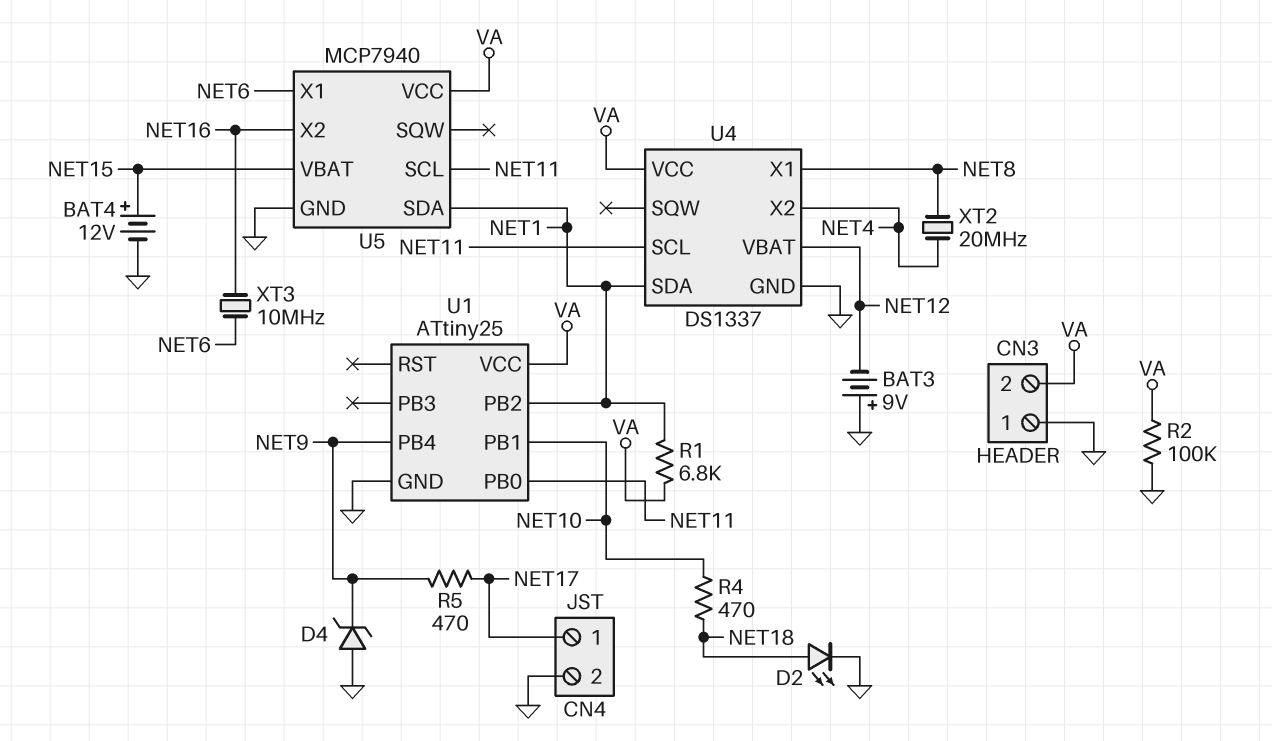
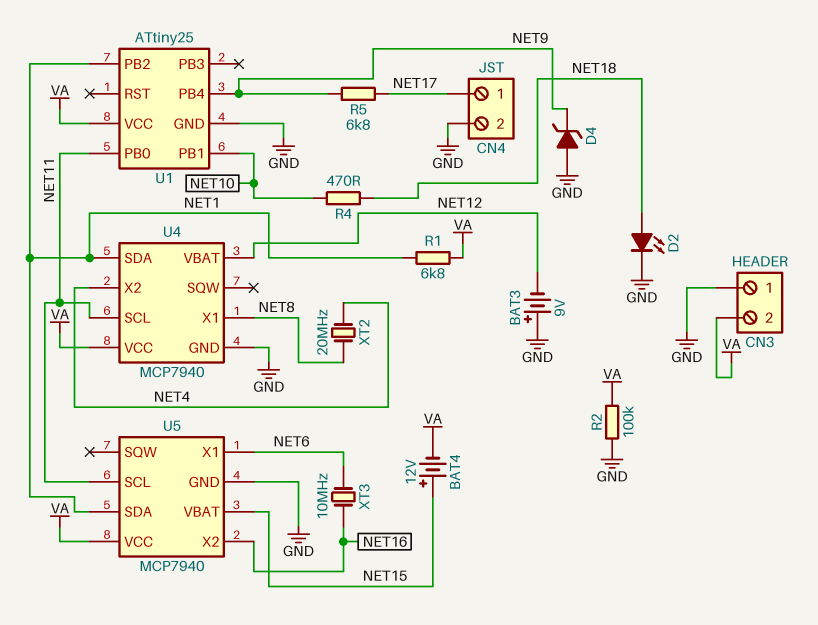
BAT4: 12V (plus NET15, minus GND) -> 12V (plus NET15, minus VA)
R5: 470 (NET9, NET17) -> 6.8k (NET9, NET17)
U4: DS1337 -> MCP7940

